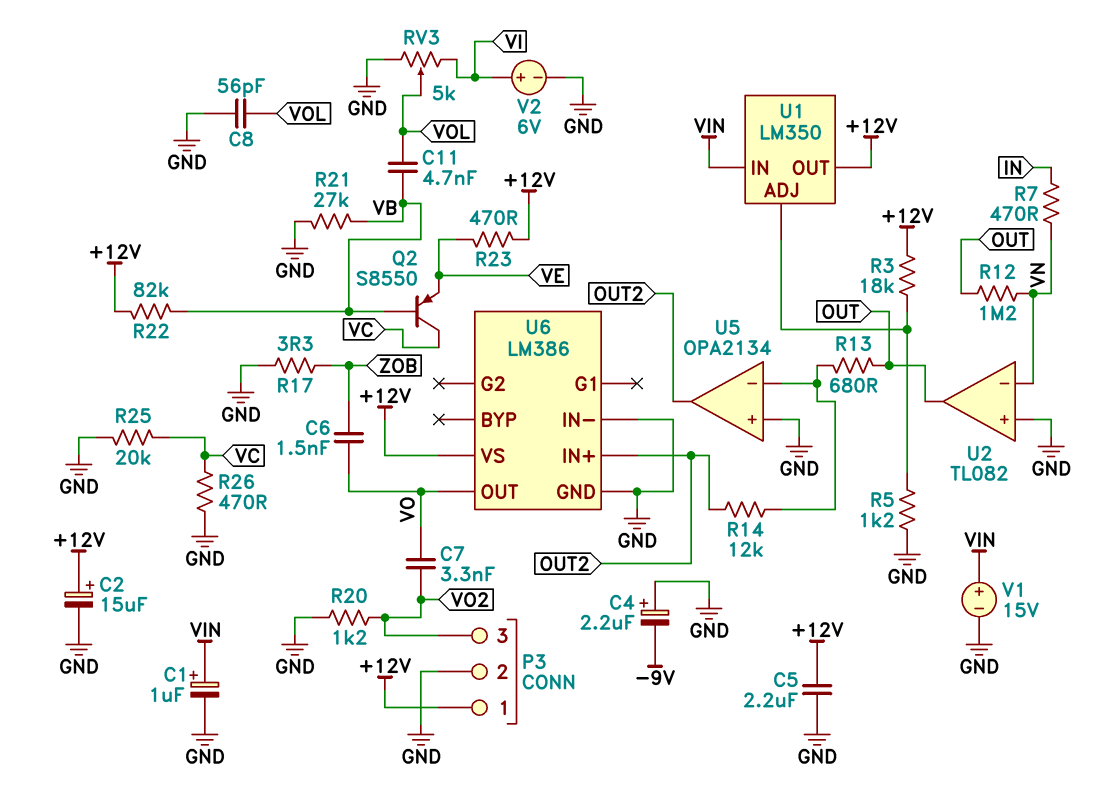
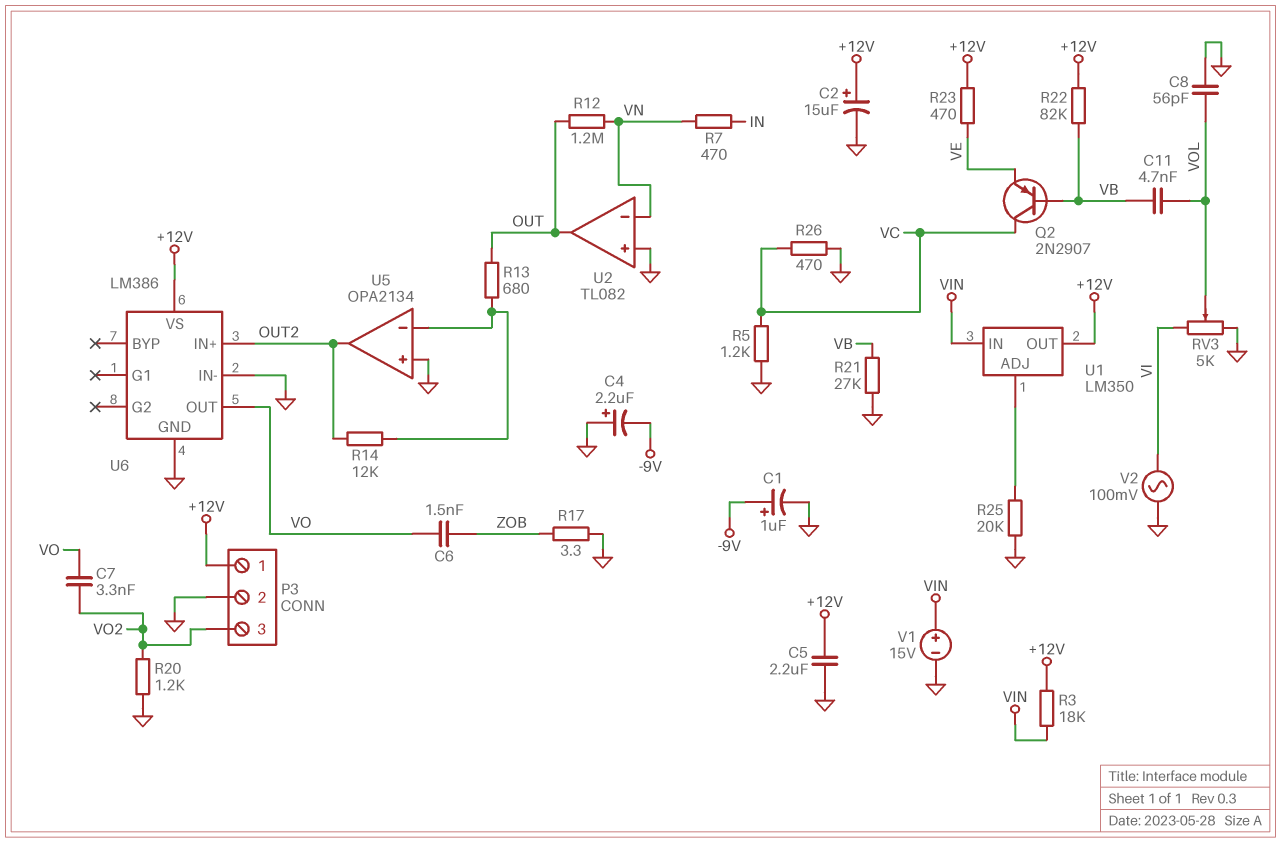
C1: 1uF (plus VIN, minus GND) -> 1uF (plus -9V, minus GND)
Q2: PNP S8550 (B VB, C VC, E VE) -> PNP 2N2907 (B VB, C VC, E VE)
R3: 18k (+12V, U1/ADJ) -> 18k (+12V, VIN)
R5: 1.2k (GND, U1/ADJ) -> 1.2k (GND, VC)
R25: 20k (GND, VC) -> 20k (GND, U1/ADJ)
V2: 6V (plus VI, minus GND) -> AC 100mV (GND, VI)

